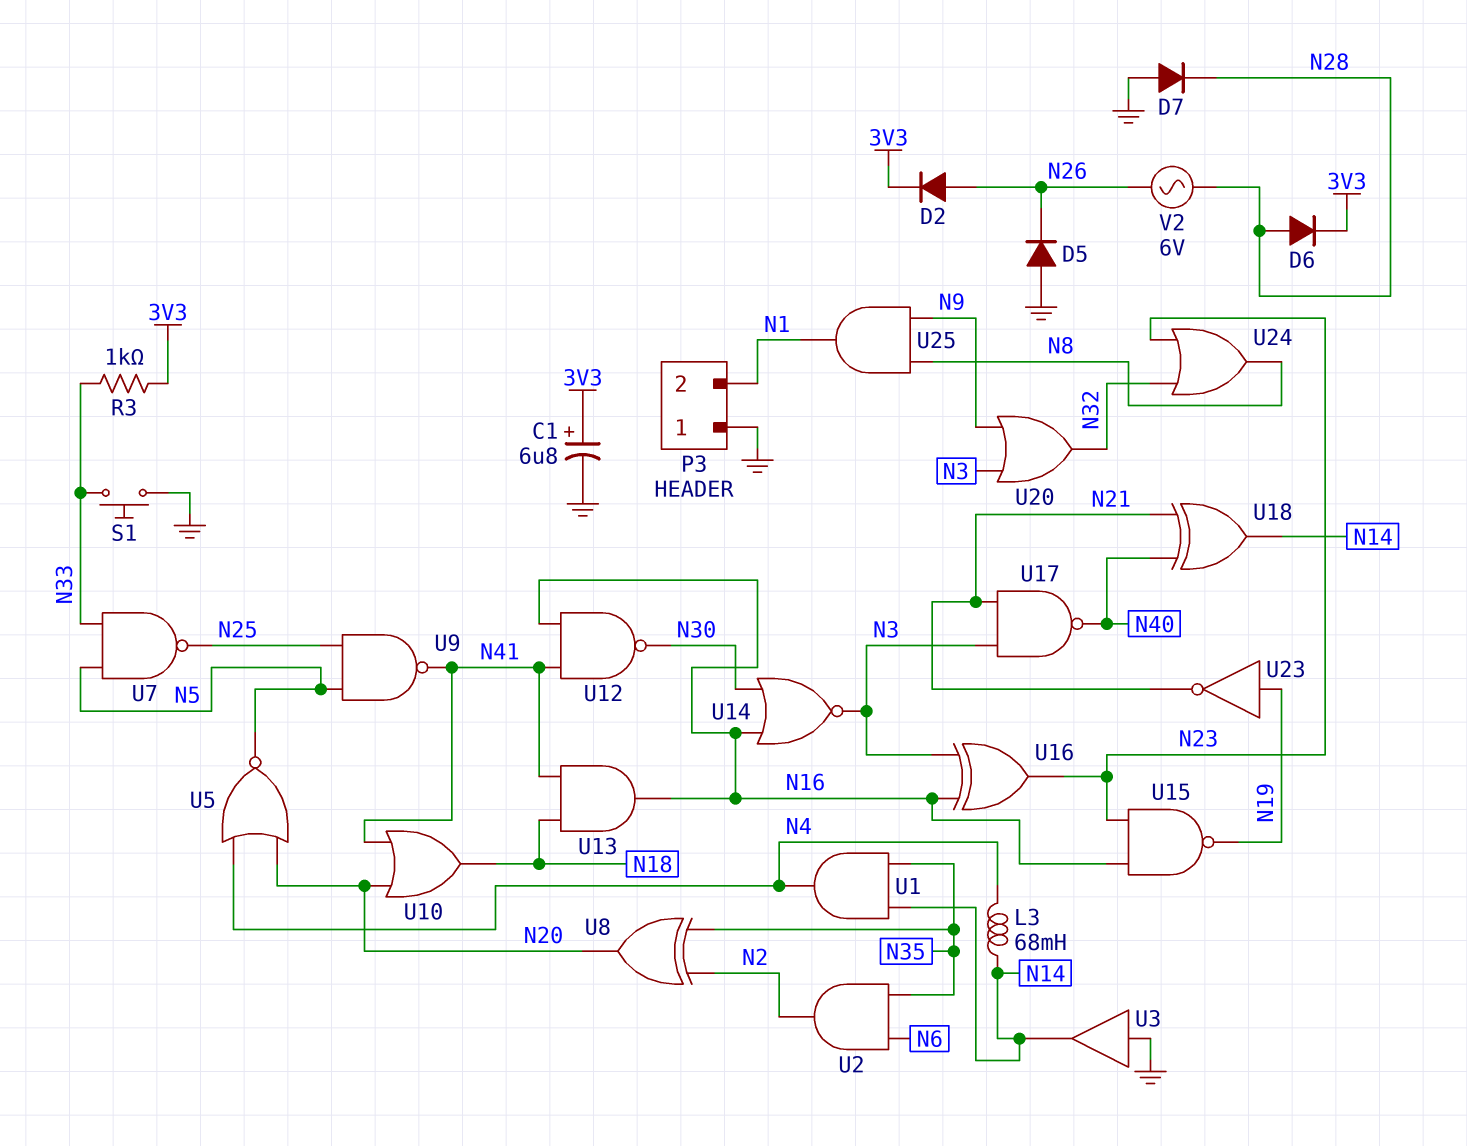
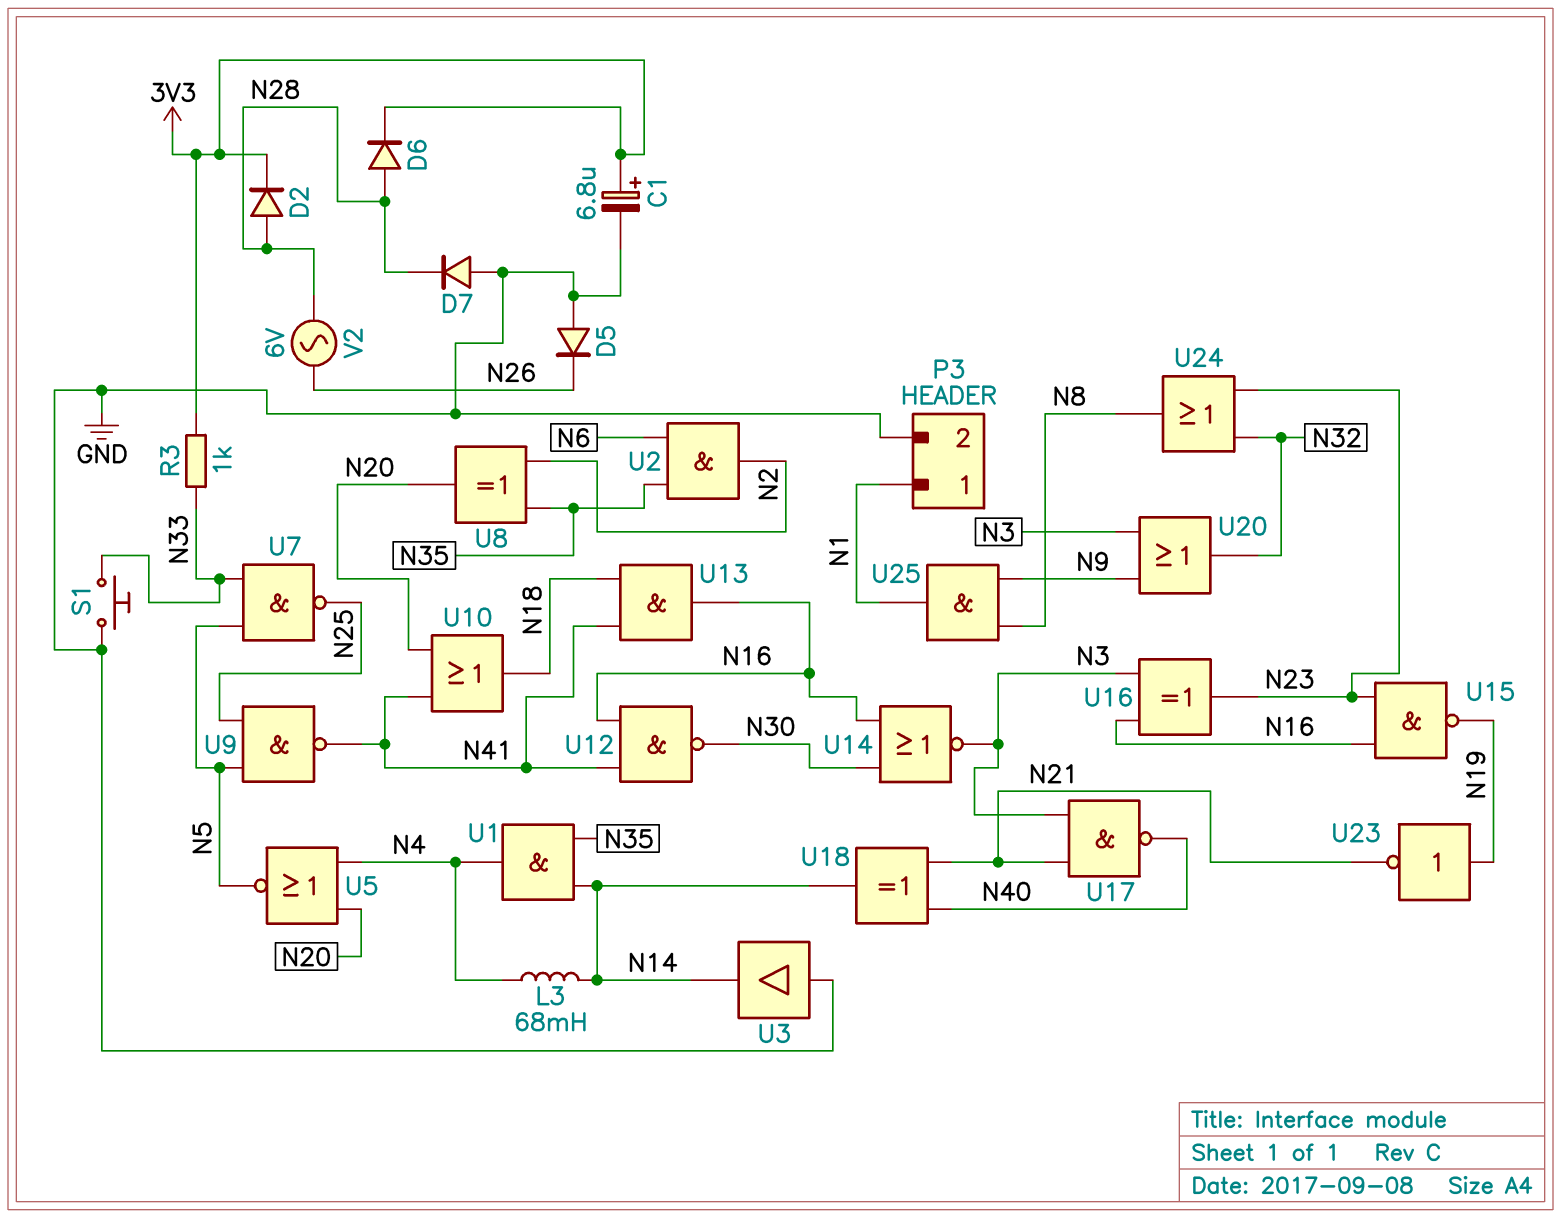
D2: diode (A N26, K 3V3) -> diode (A N28, K 3V3)
P3 pin 1: GND -> N1
P3 pin 2: N1 -> GND

